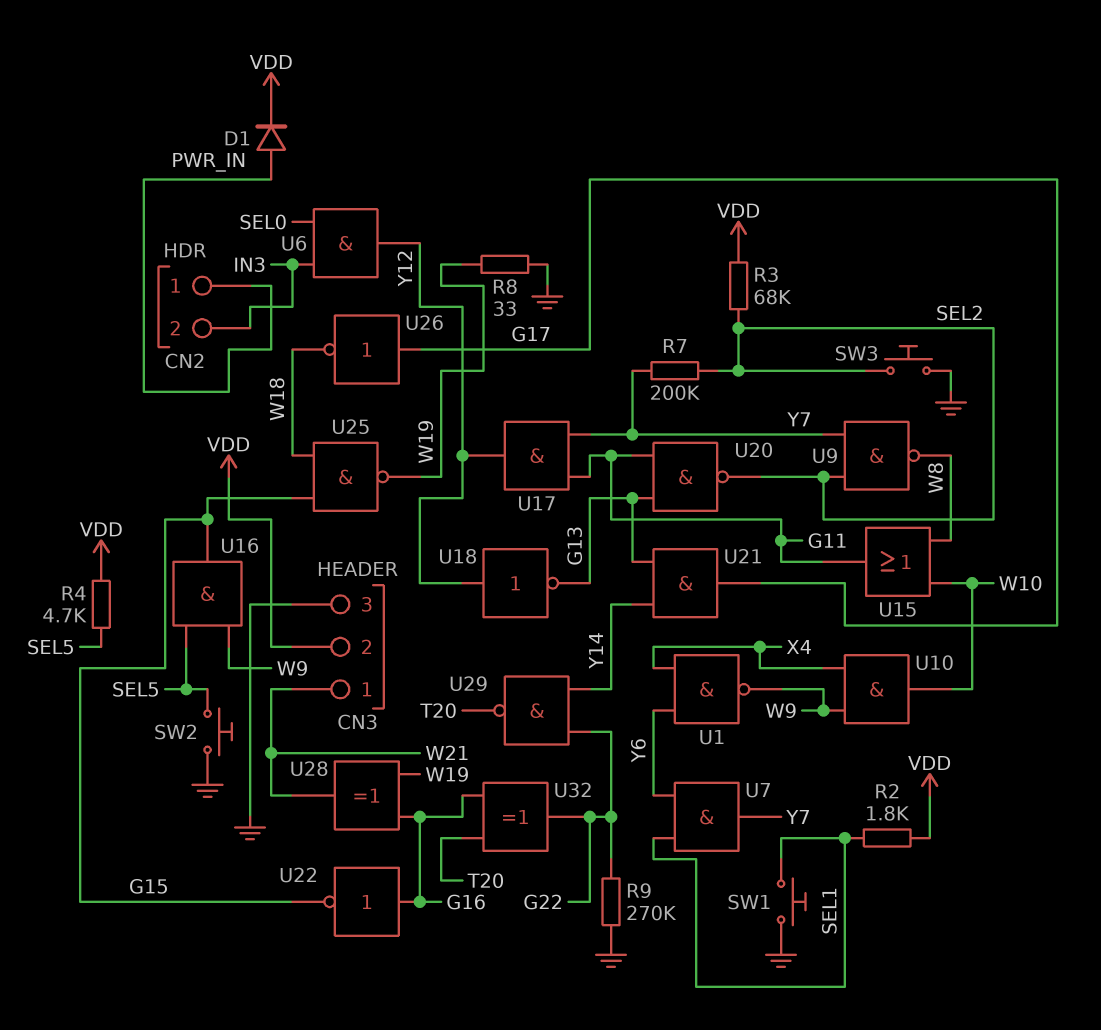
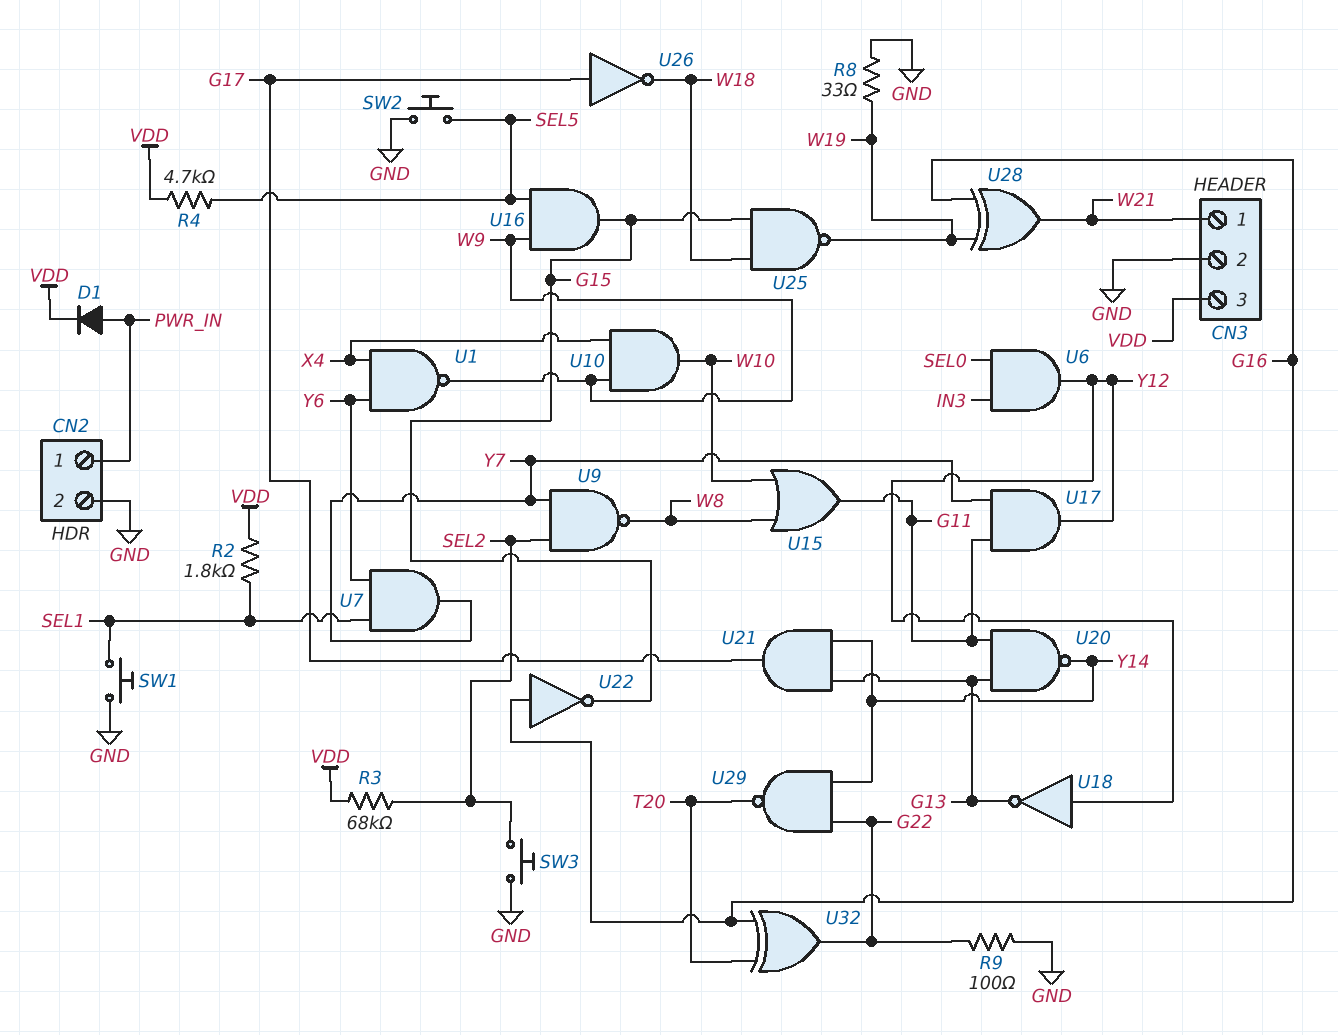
CN2 pin 2: IN3 -> GND
CN3 pin 2: VDD -> GND
CN3 pin 3: GND -> VDD
R7: 200k (SEL2, Y7) -> none
R9: 270k (G22, GND) -> 100 (G22, GND)
U20: NAND (in G11, in G13, out SEL2) -> NAND (in G11, in G13, out Y14)

